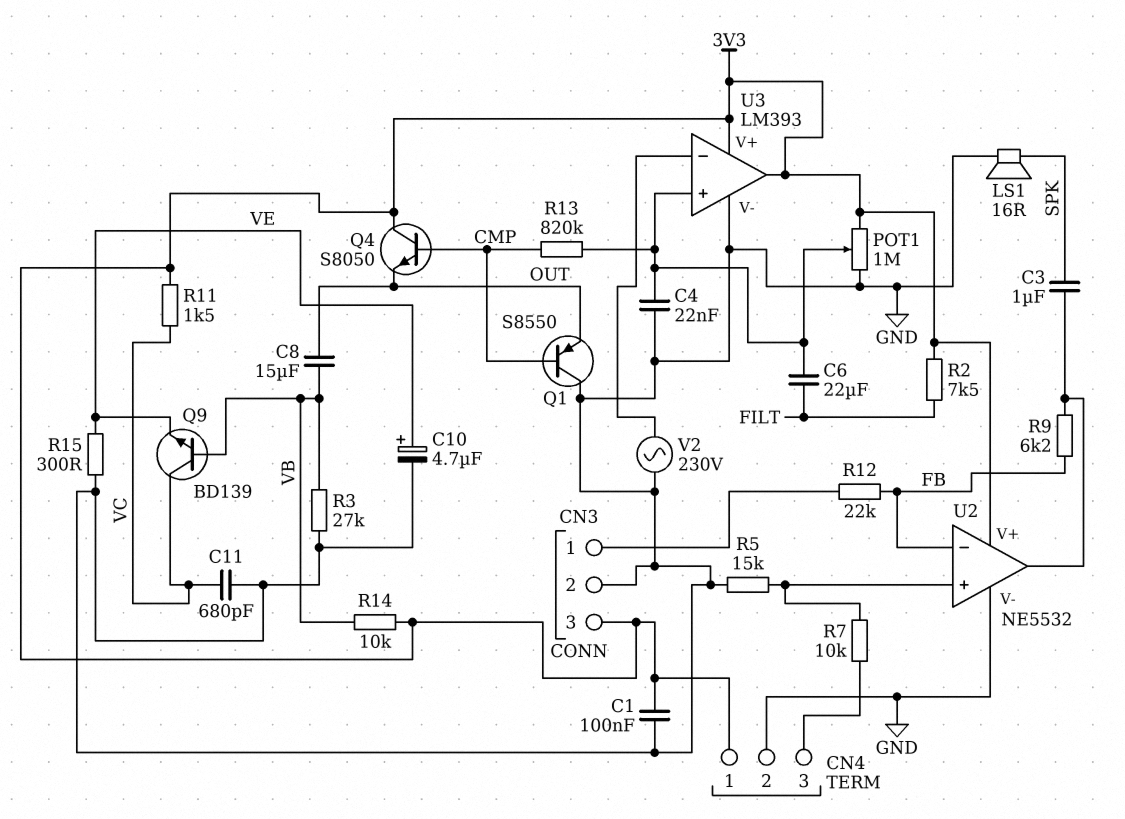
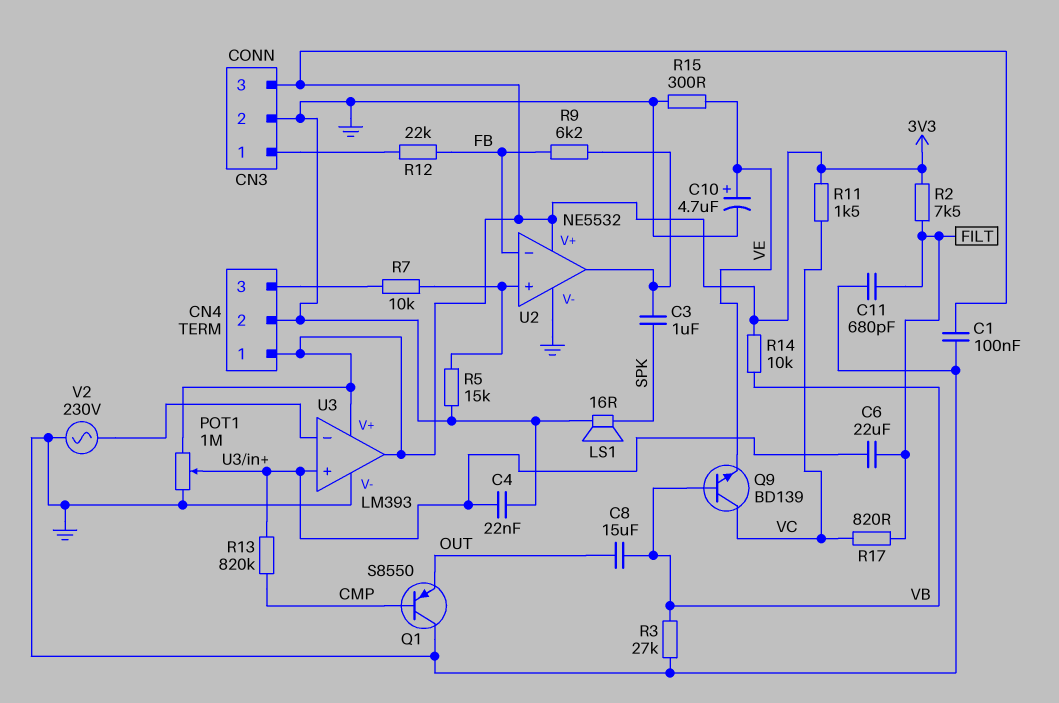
C11: 680pF (GND, VC) -> 680pF (FILT, GND)
Q4: NPN S8050 (B CMP, C 3V3, E OUT) -> none
R17: none -> 820 (FILT, VC)

